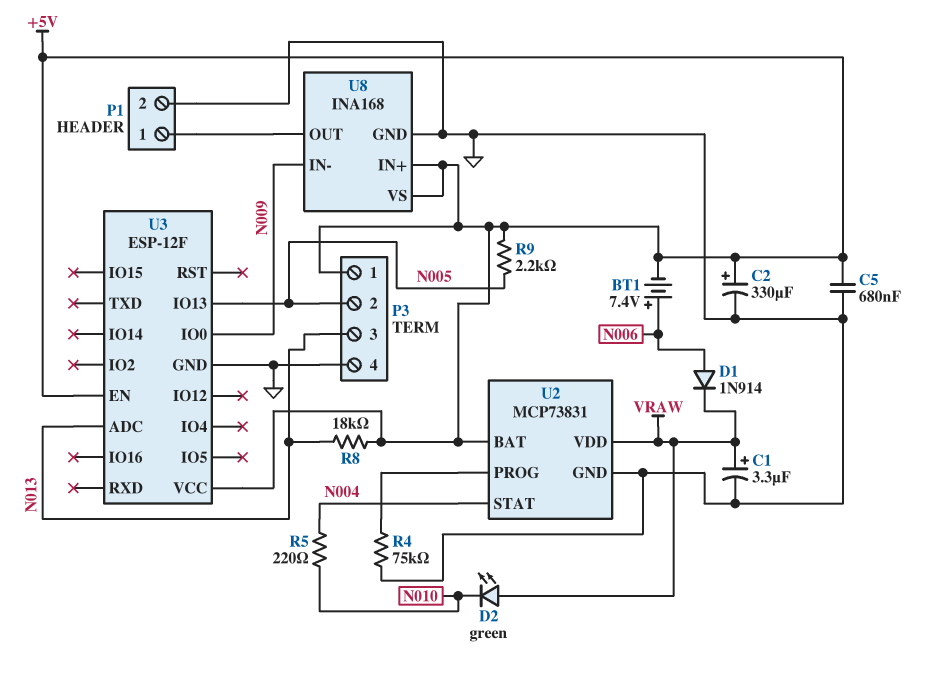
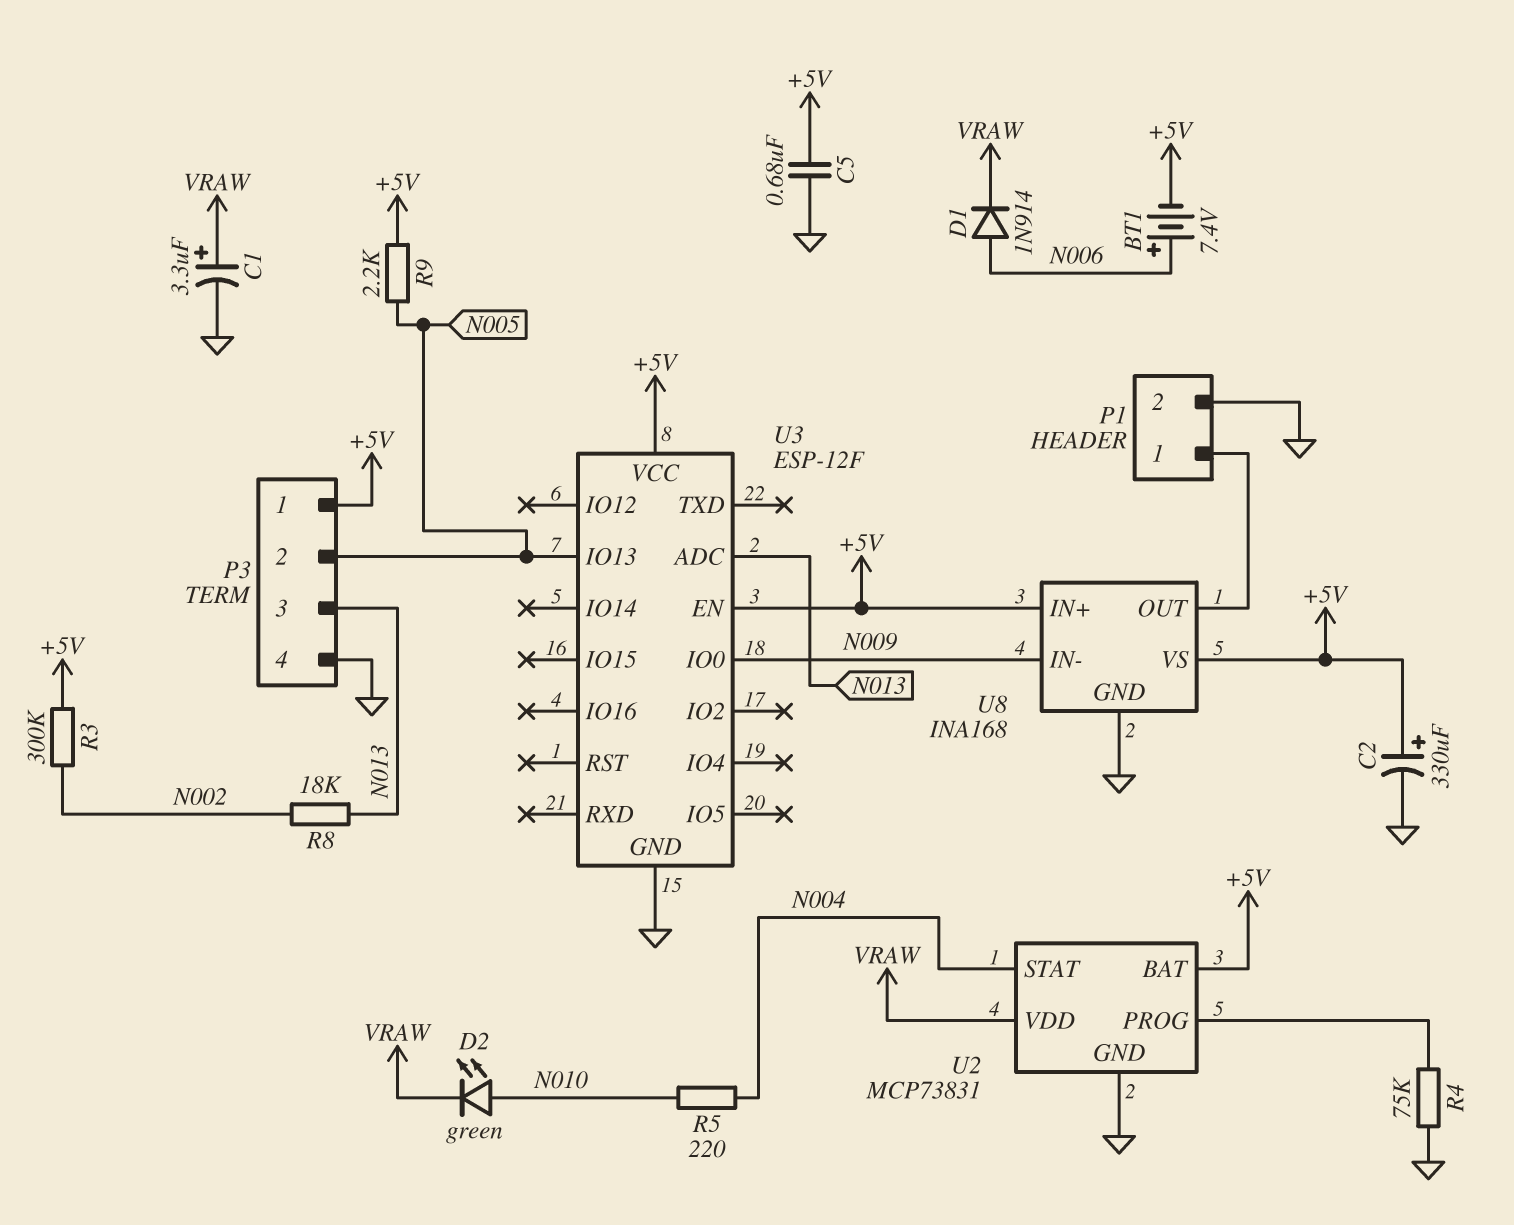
D2: LED green (A VRAW, K N010) -> LED green (A N010, K VRAW)
R3: none -> 300k (+5V, N002)
R8: 18k (+5V, N013) -> 18k (N002, N013)

